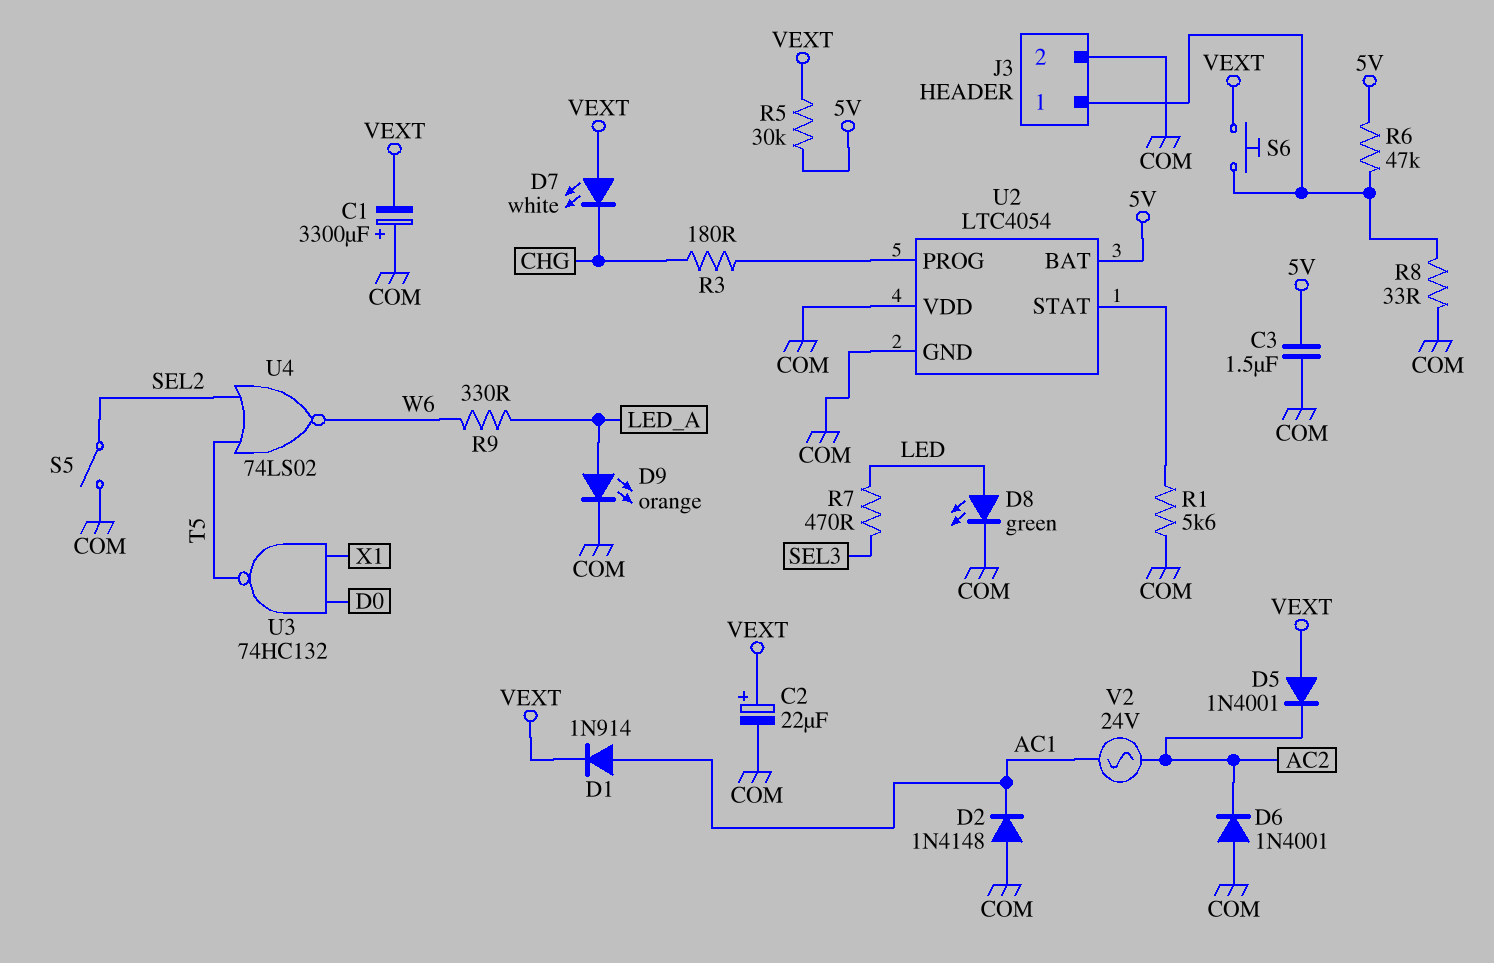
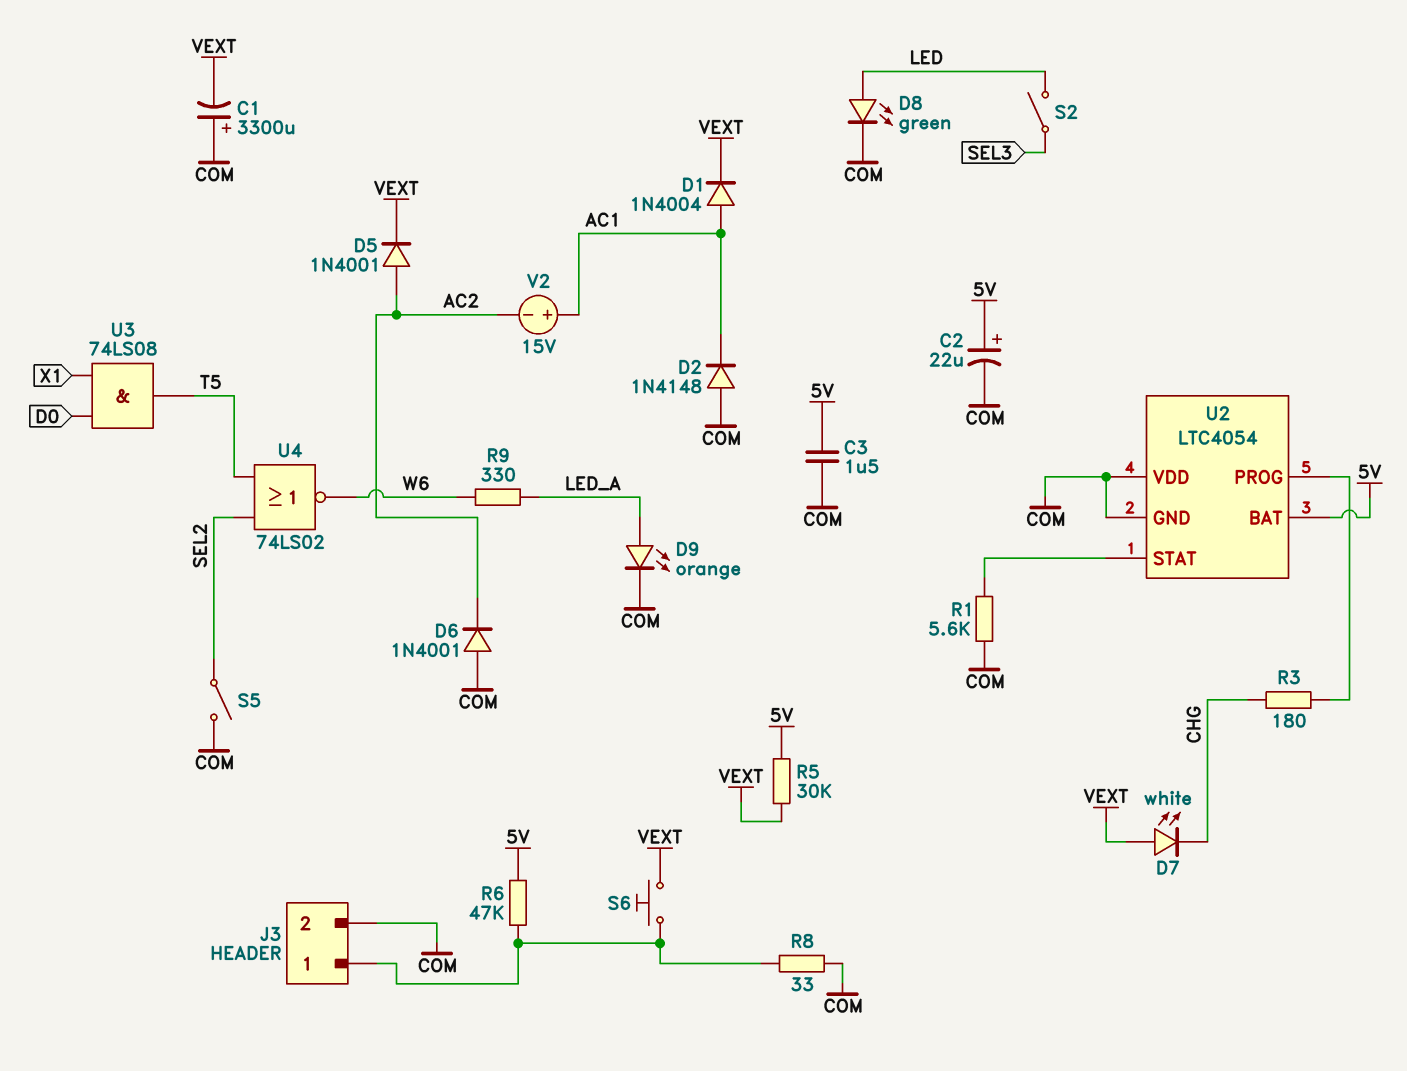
C2: 22uF (plus VEXT, minus COM) -> 22uF (plus 5V, minus COM)
D1: diode 1N914 (A AC1, K VEXT) -> diode 1N4004 (A AC1, K VEXT)
D5: diode 1N4001 (A VEXT, K AC2) -> diode 1N4001 (A AC2, K VEXT)
R7: 470 (LED, SEL3) -> none
S2: none -> switch (LED, SEL3)
U3: NAND 74HC132 (in D0, in X1, out T5) -> AND 74LS08 (in D0, in X1, out T5)
V2: AC 24V (AC1, AC2) -> 15V (plus AC1, minus AC2)

